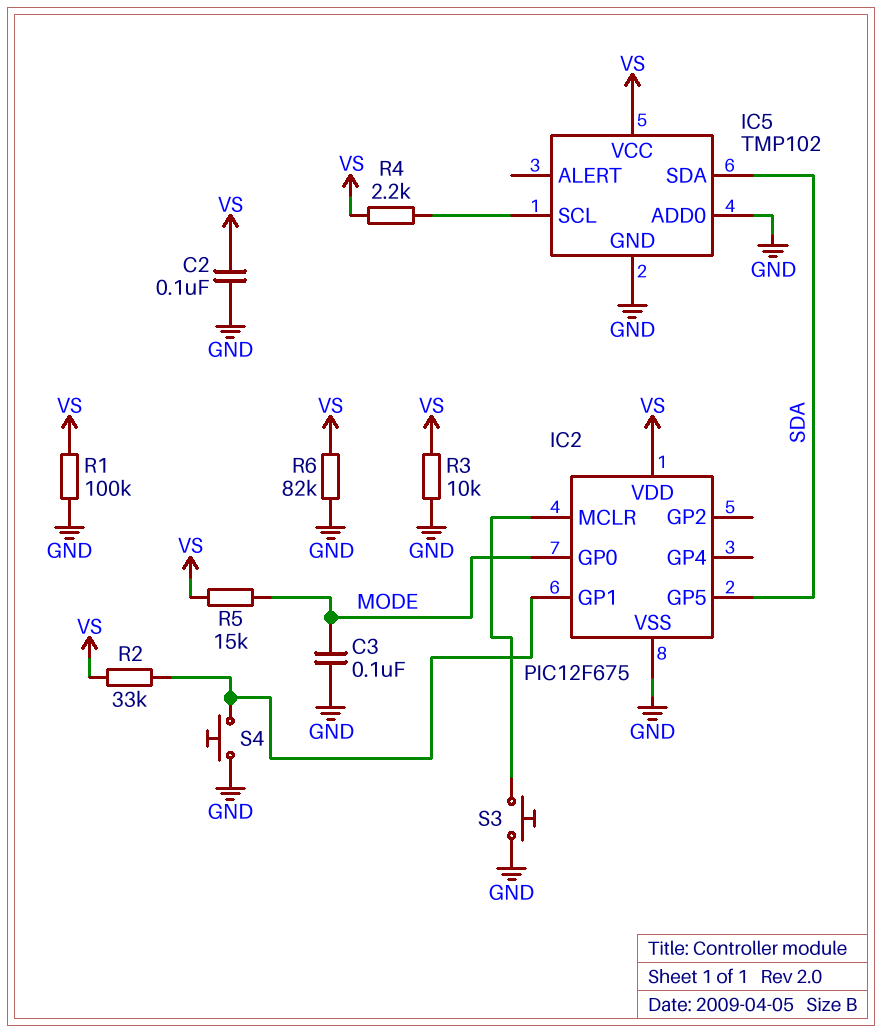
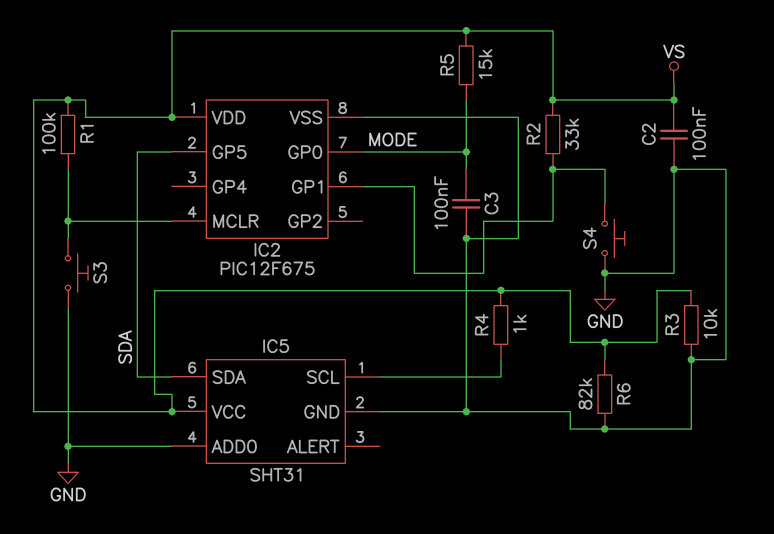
IC5: TMP102 -> SHT31
R1: 100k (GND, VS) -> 100k (IC2/MCLR, VS)
R4: 2.2k (IC5/SCL, VS) -> 1k (IC5/SCL, VS)

